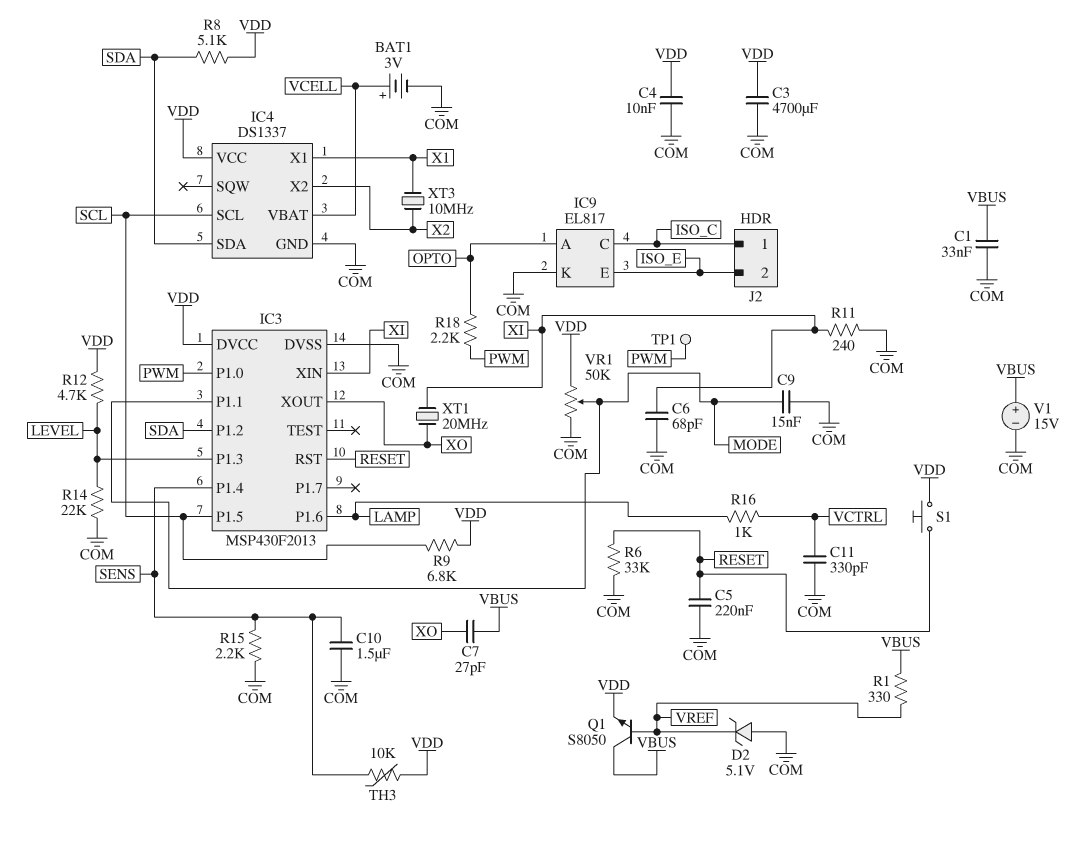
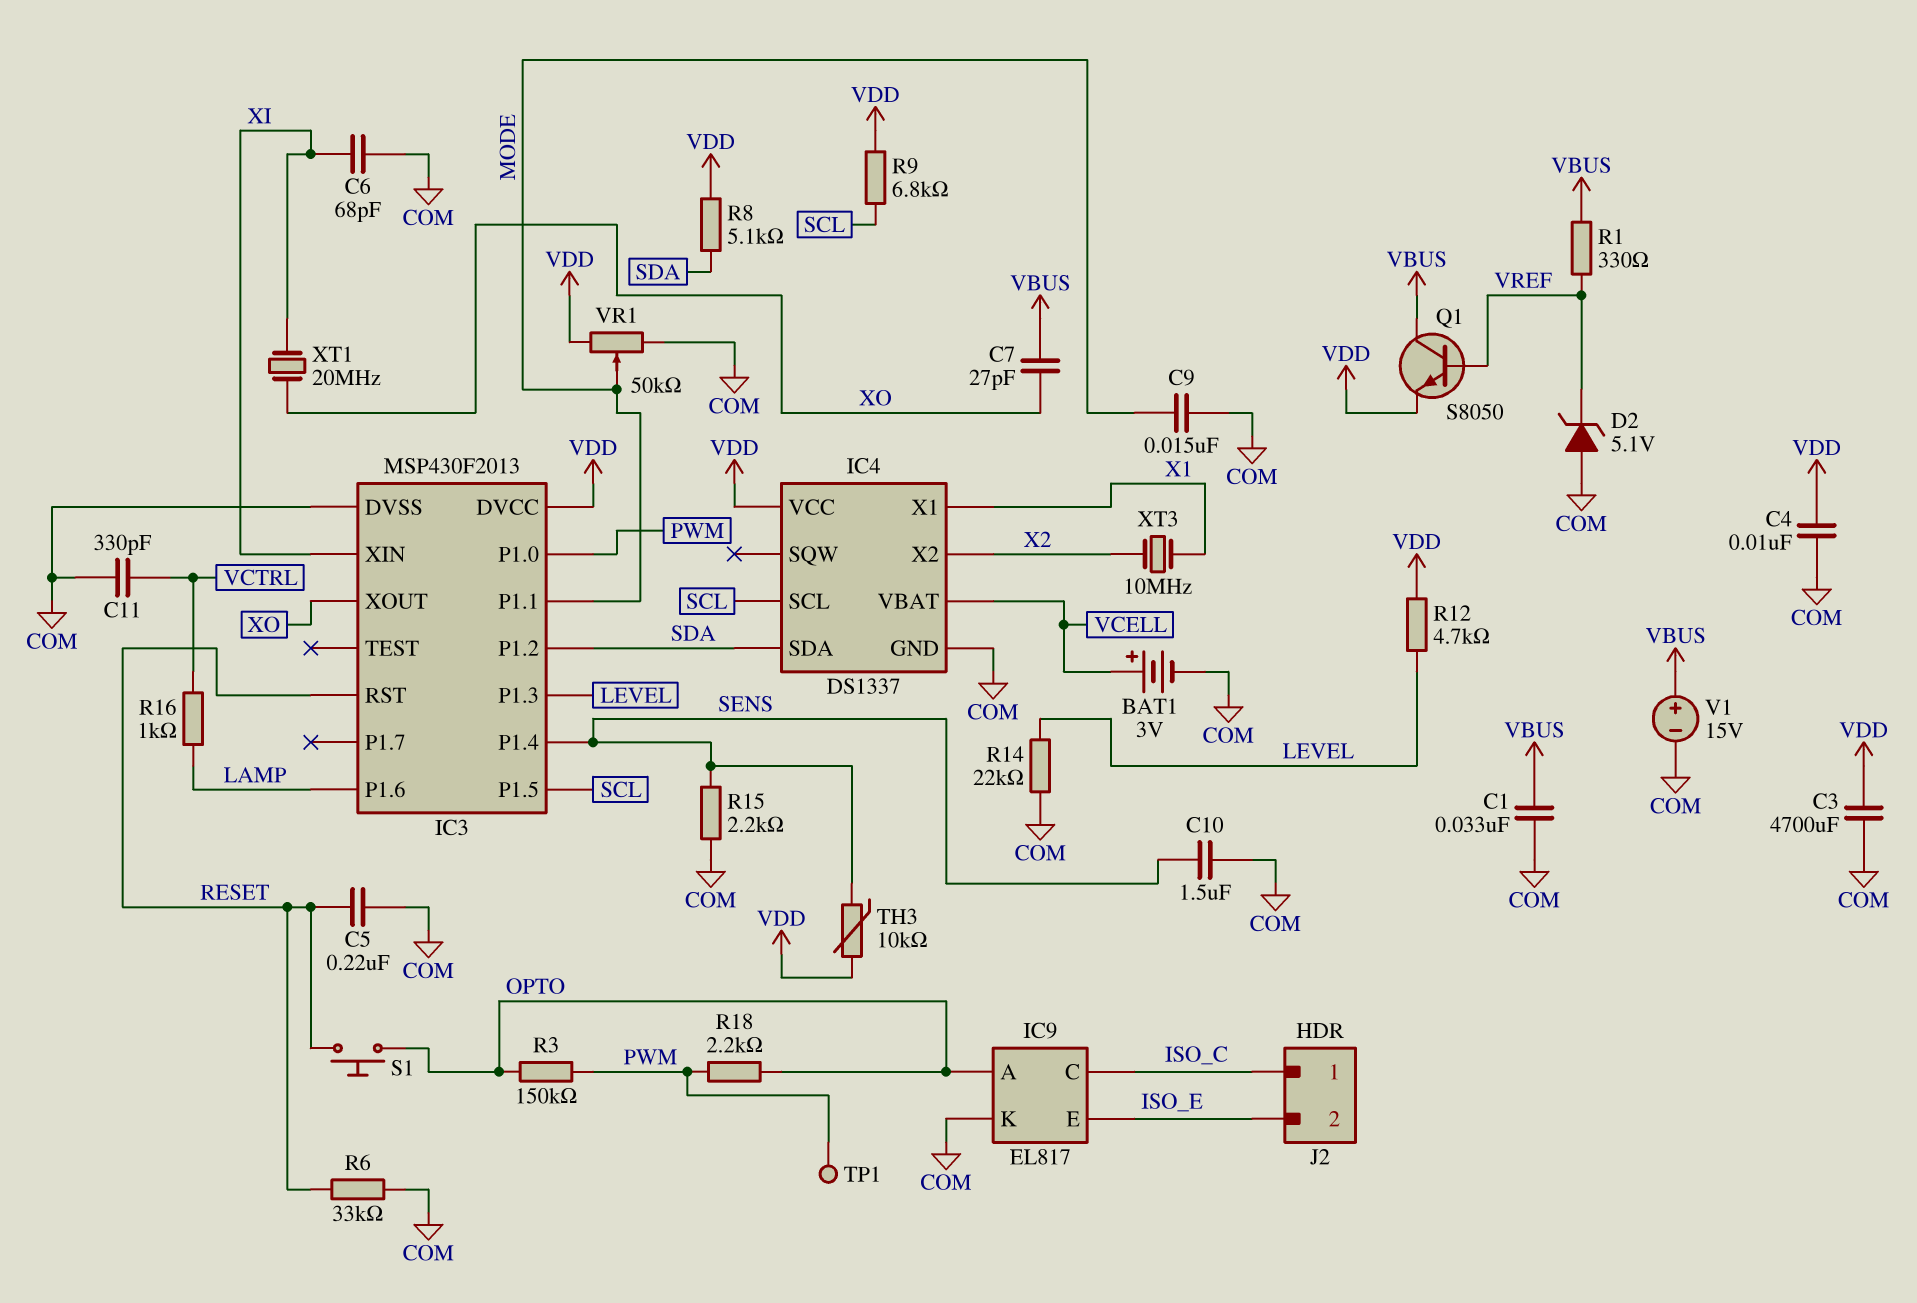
R3: none -> 150k (OPTO, PWM)
R11: 240 (COM, XI) -> none
S1: button (RESET, VDD) -> button (OPTO, RESET)

